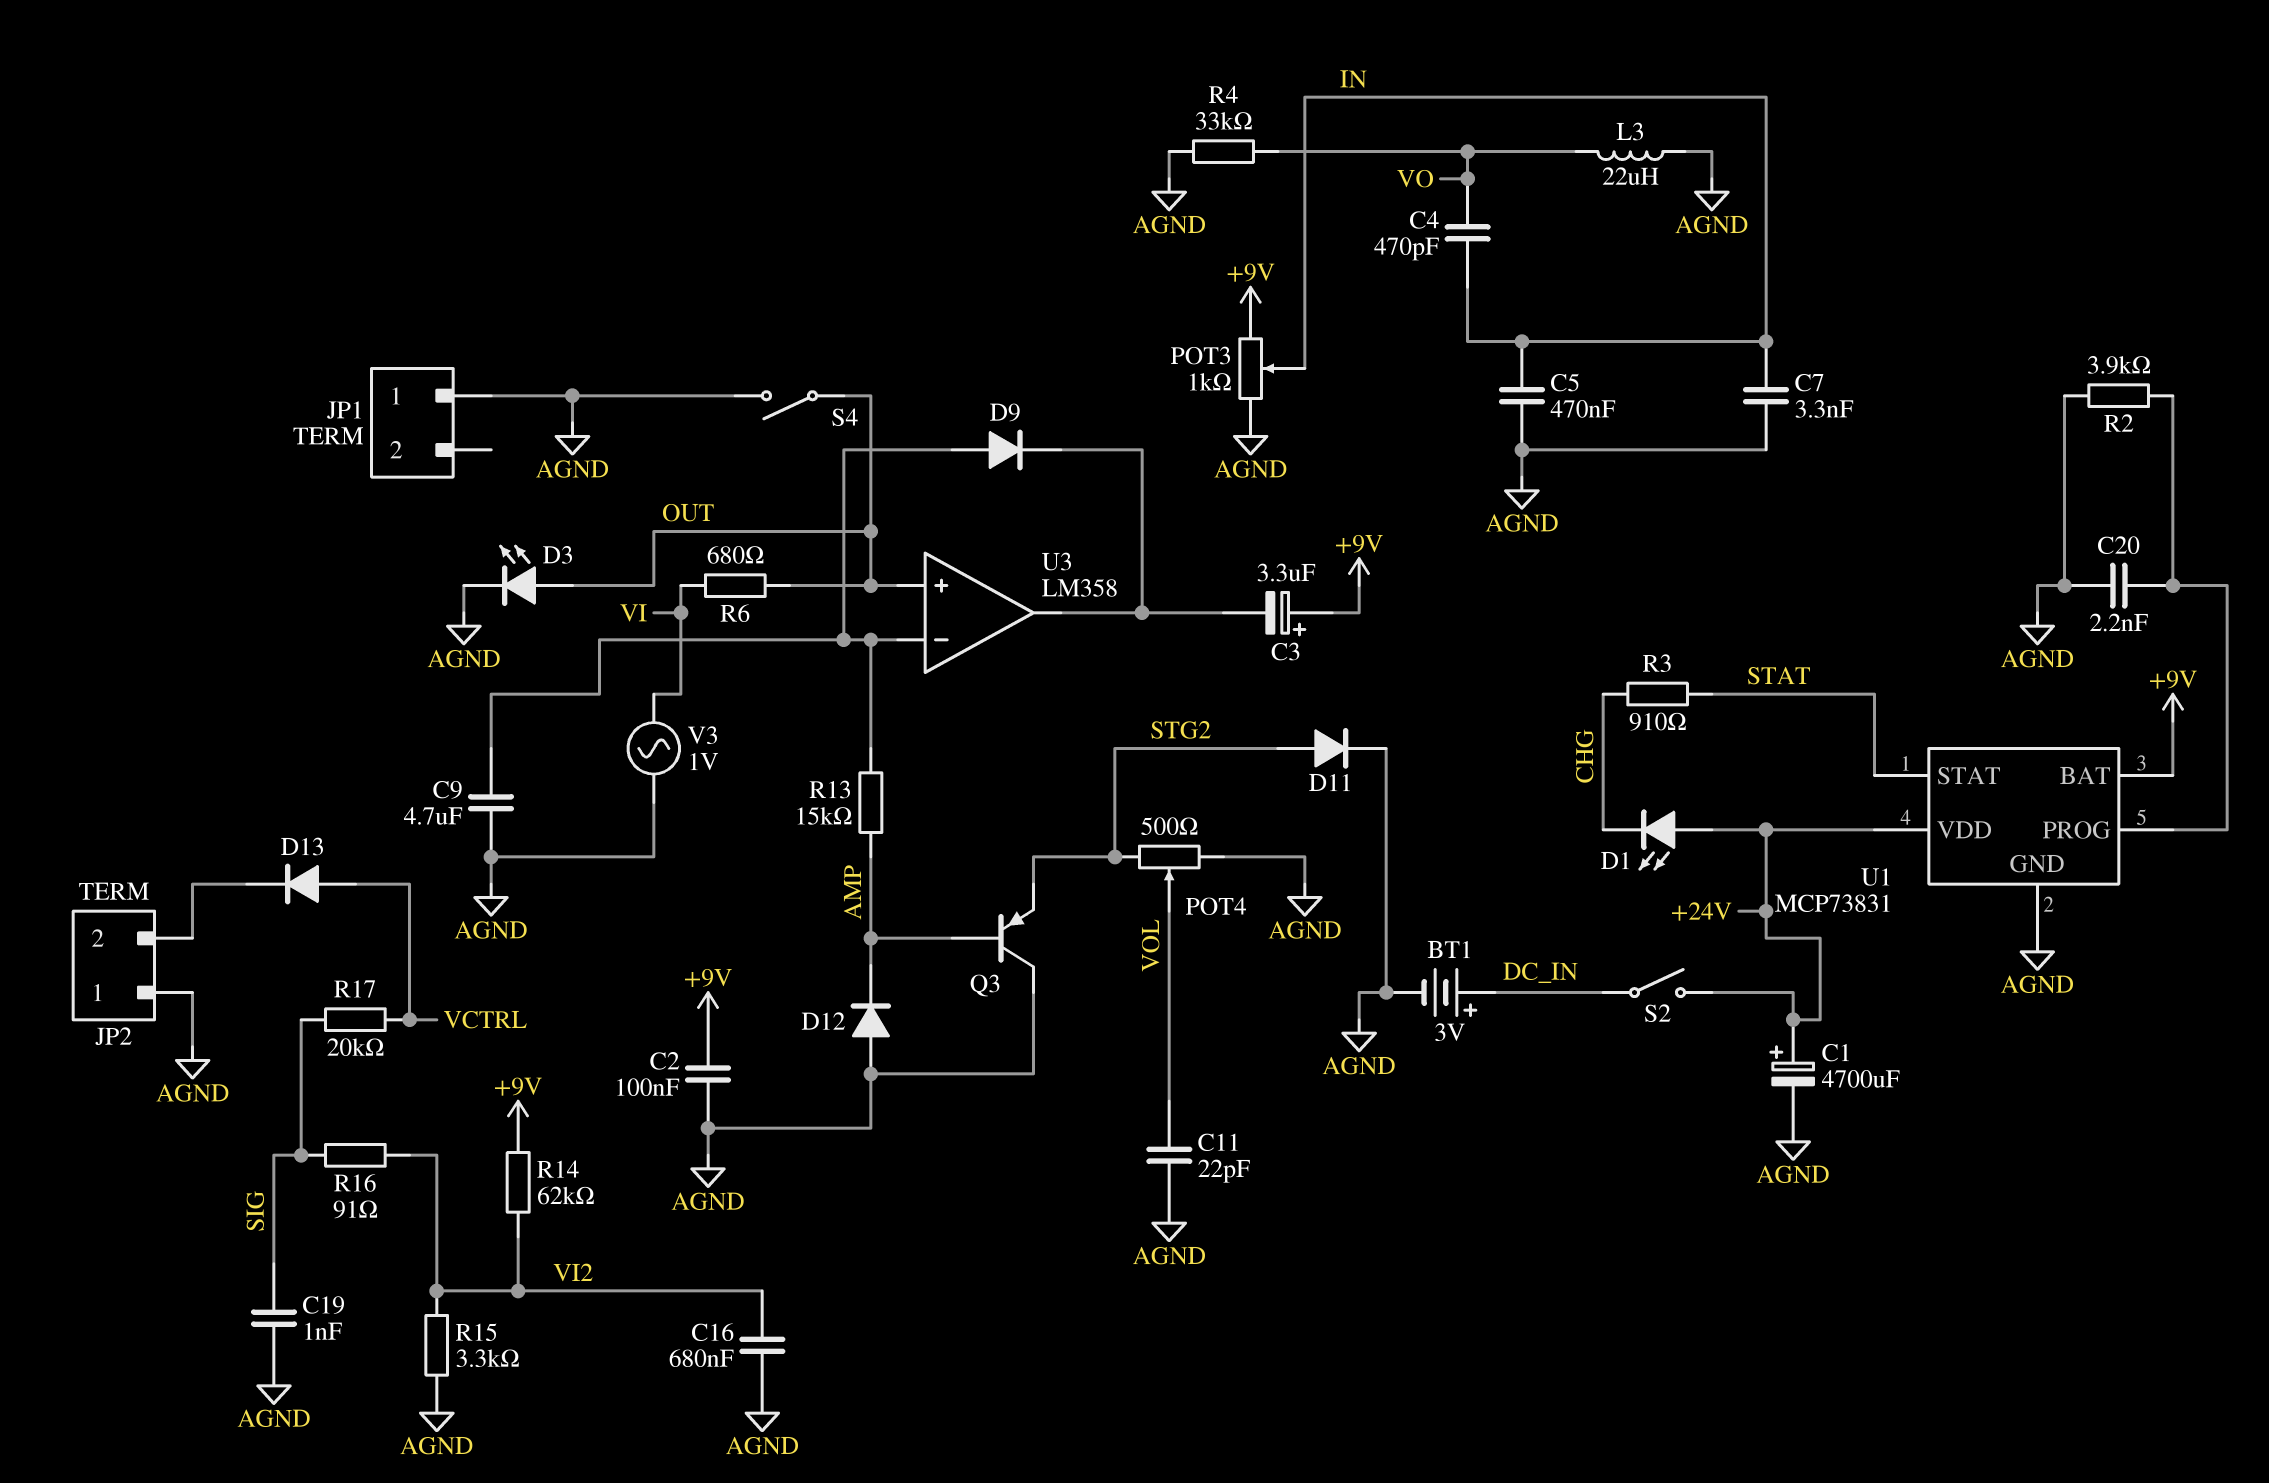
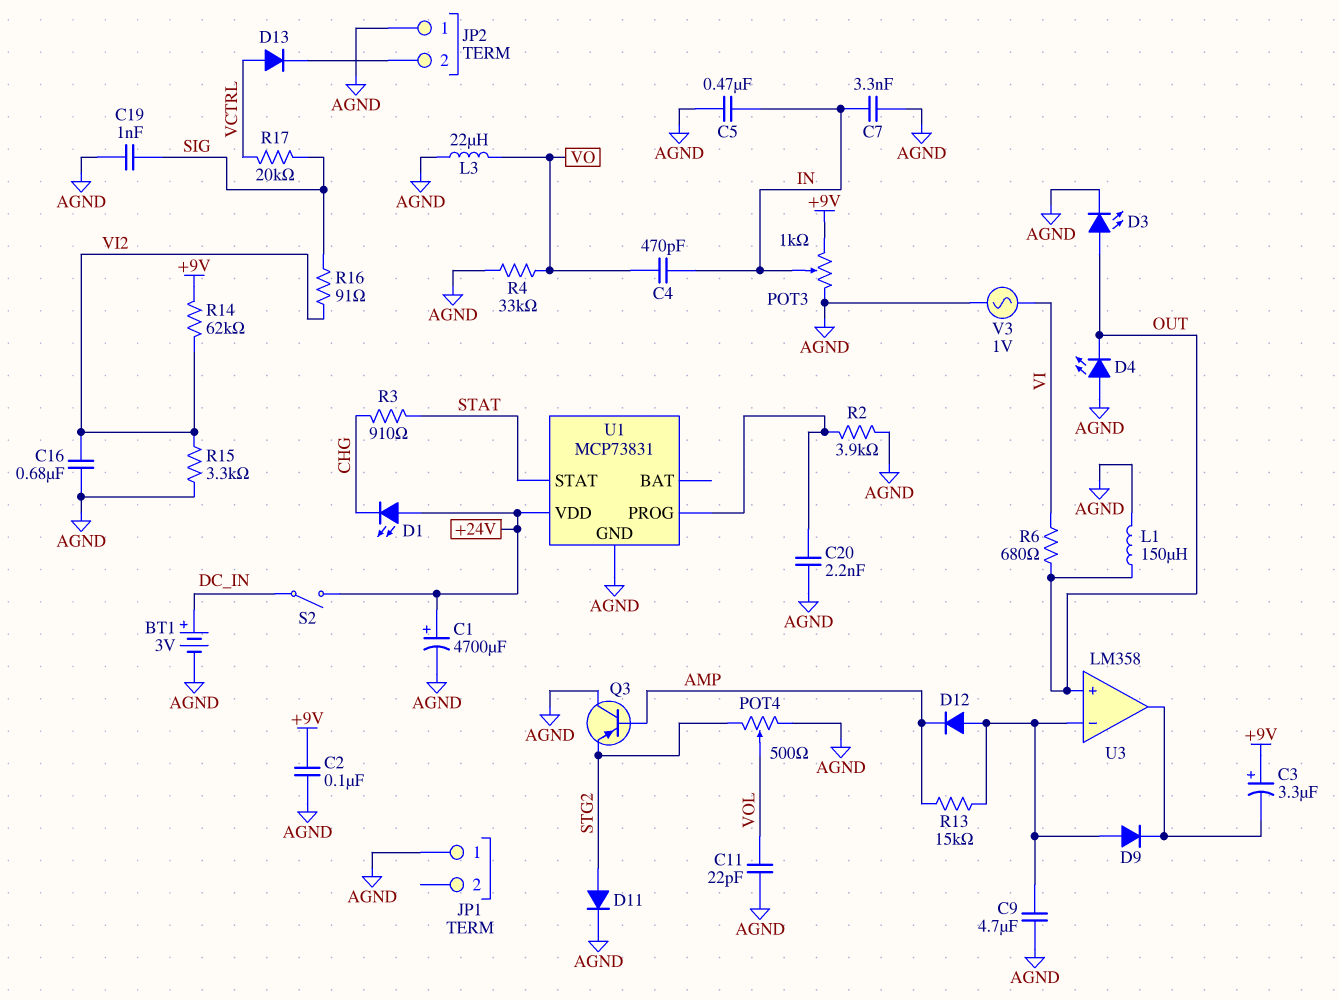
D4: none -> LED (A AGND, K OUT)
D12: diode (A AGND, K AMP) -> diode (A U3/in-, K AMP)
L1: none -> 150uH (AGND, OUT)
S4: switch (AGND, OUT) -> none
U1 pin BAT: +9V -> none

